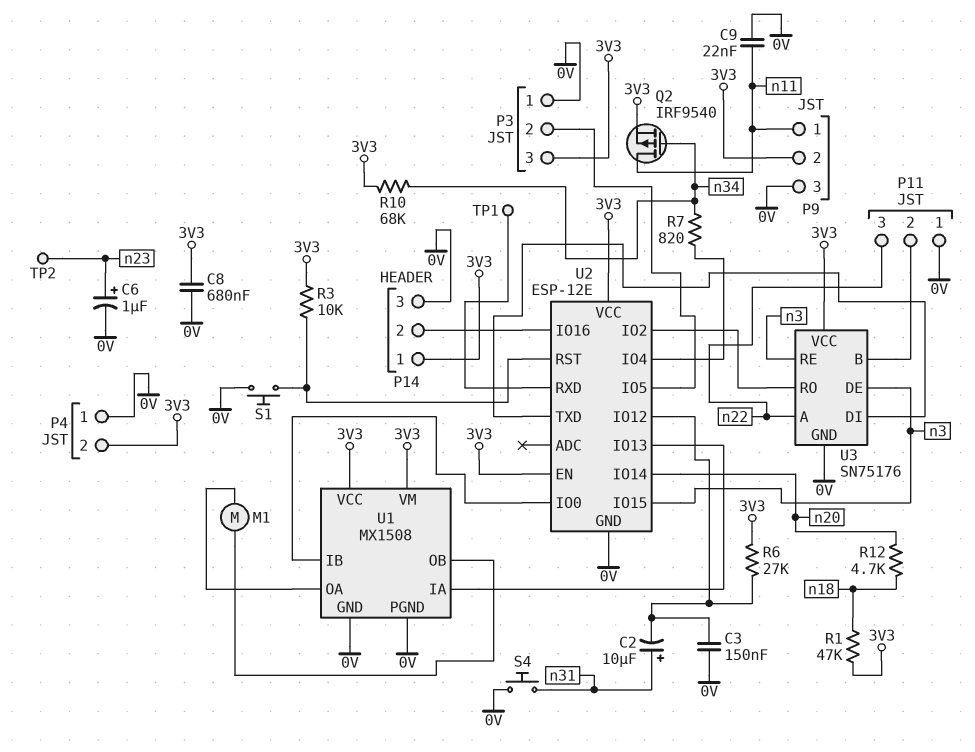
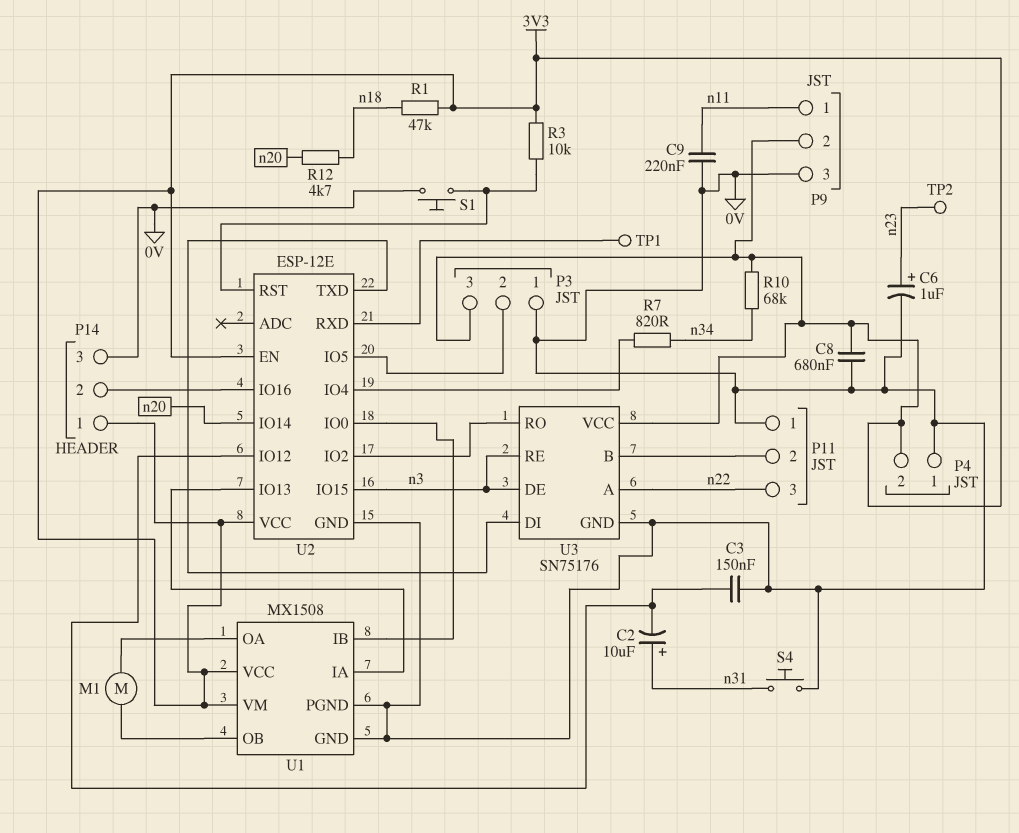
C9: 22nF (0V, n11) -> 220nF (0V, n11)
Q2: PMOS IRF9540 (G n34, D n11, S 3V3) -> none
R6: 27k (3V3, U2/IO12) -> none

